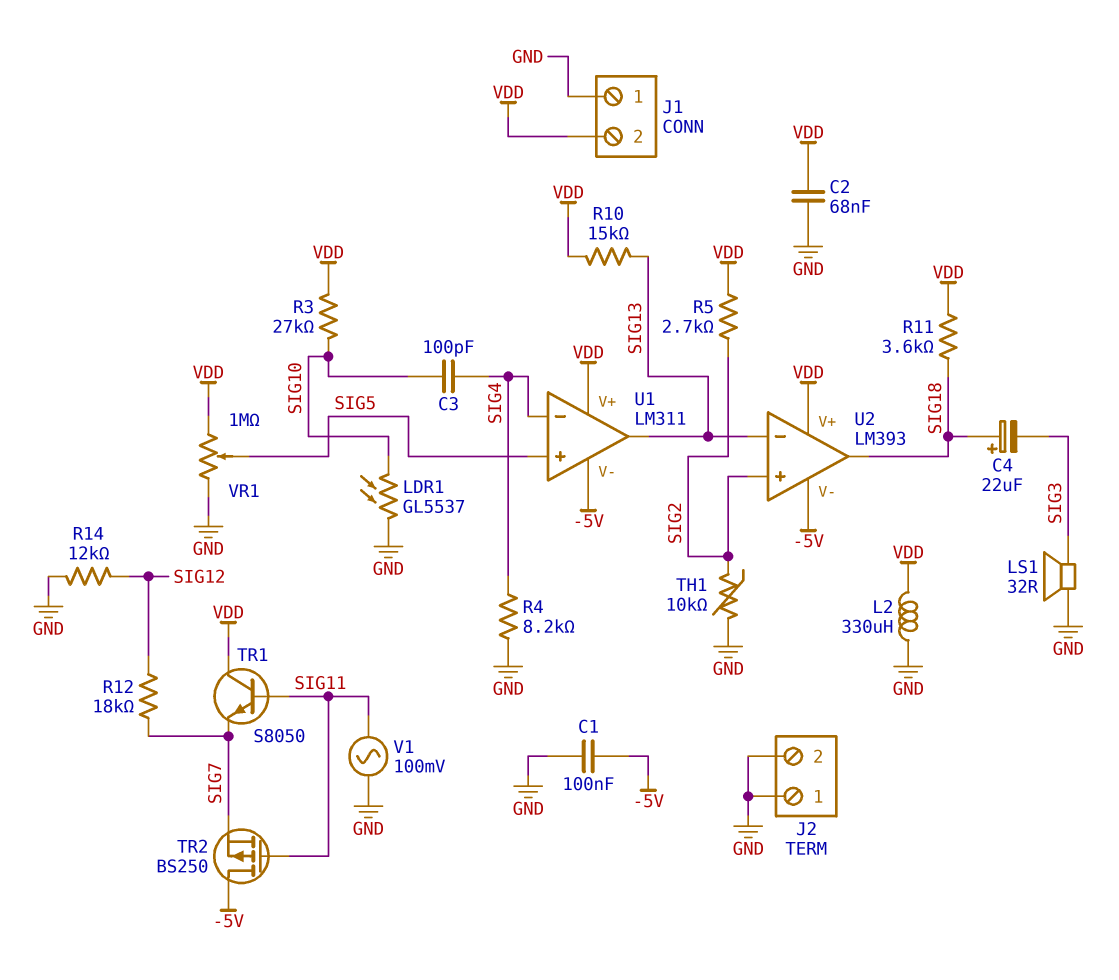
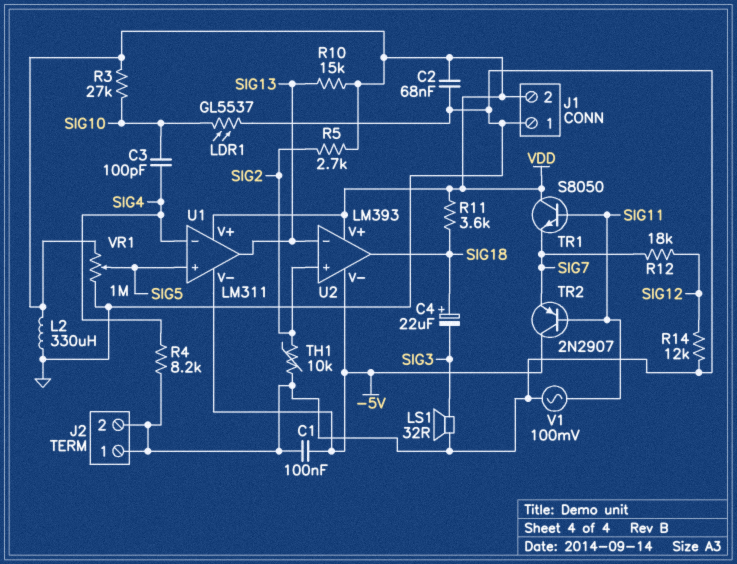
TR2: PMOS BS250 (G SIG11, D -5V, S SIG7) -> PNP 2N2907 (B SIG11, C -5V, E SIG7)

